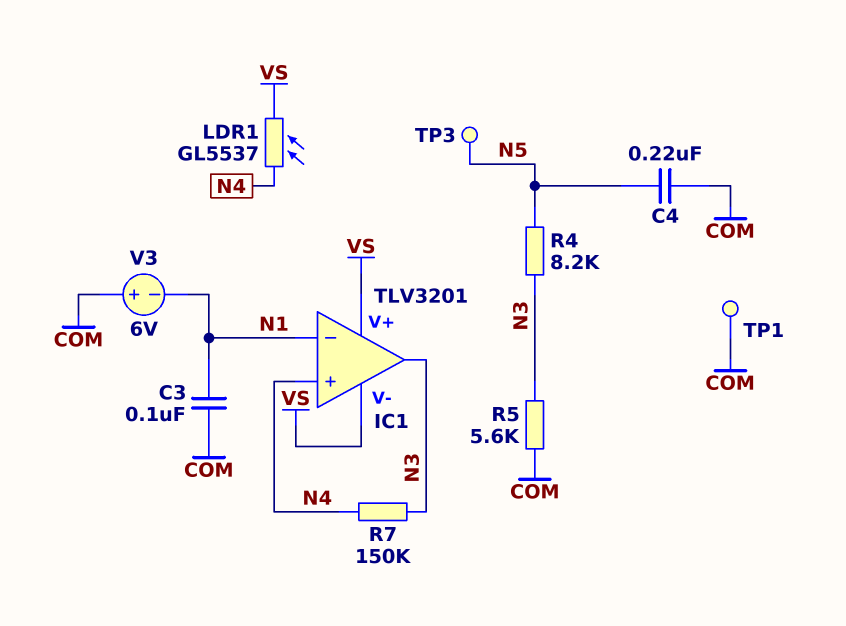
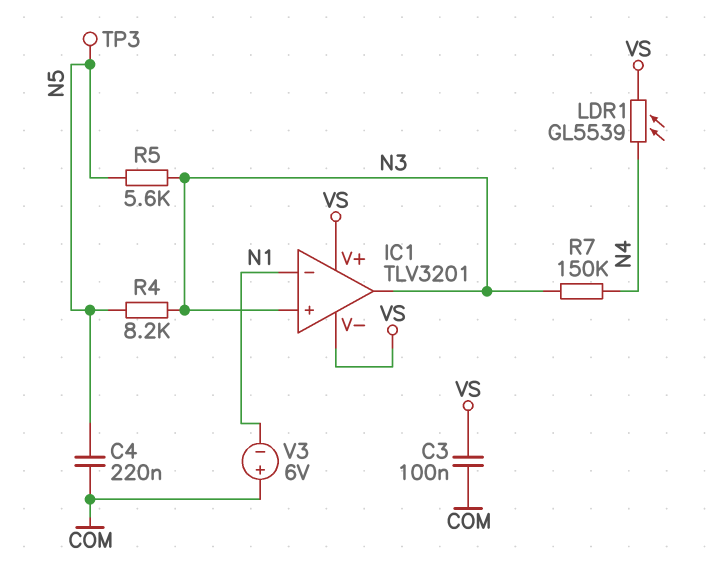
C3: 100nF (COM, N1) -> 100nF (COM, VS)
IC1 pin in+: N4 -> N3
LDR1: GL5537 (N4, VS) -> GL5539 (N4, VS)
R5: 5.6k (COM, N3) -> 5.6k (N3, N5)
TP1: test point (COM) -> none

